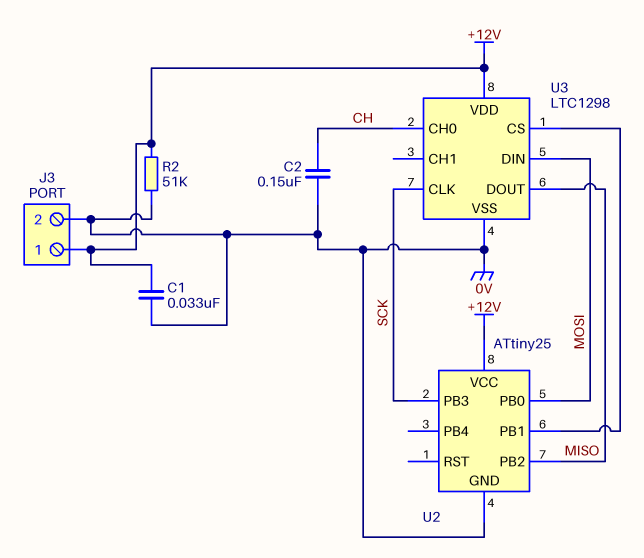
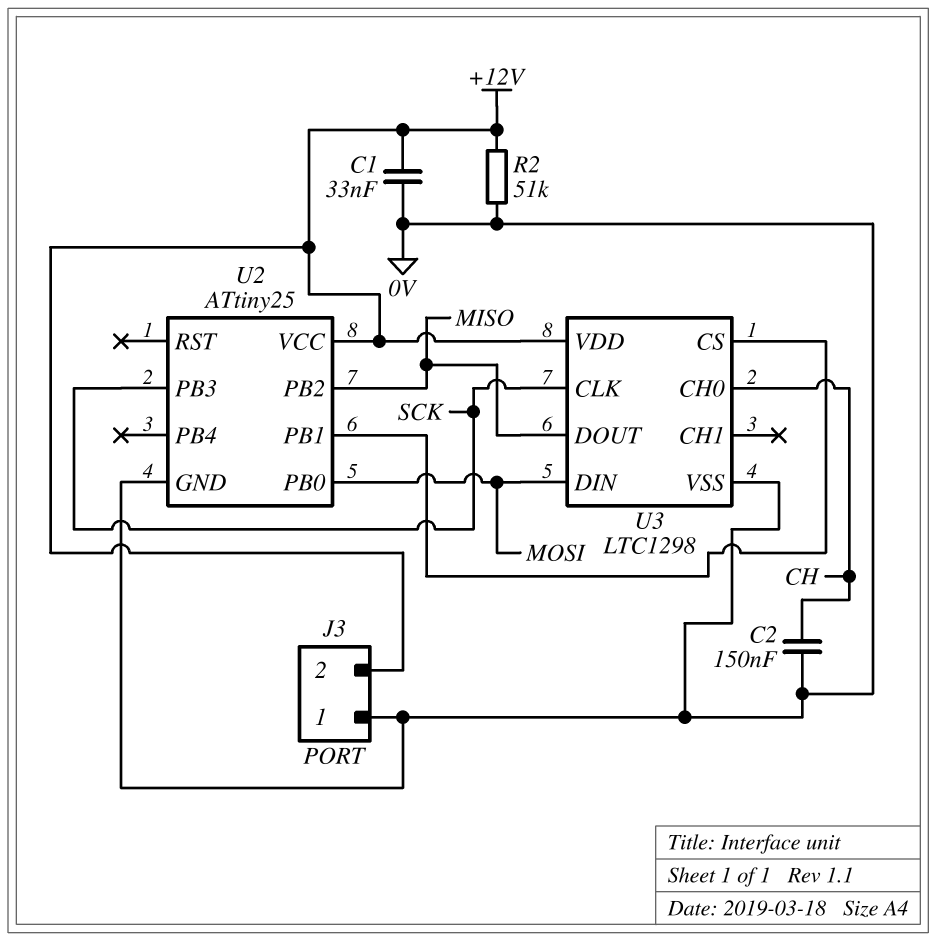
J3 pin 1: +12V -> 0V
J3 pin 2: 0V -> +12V

